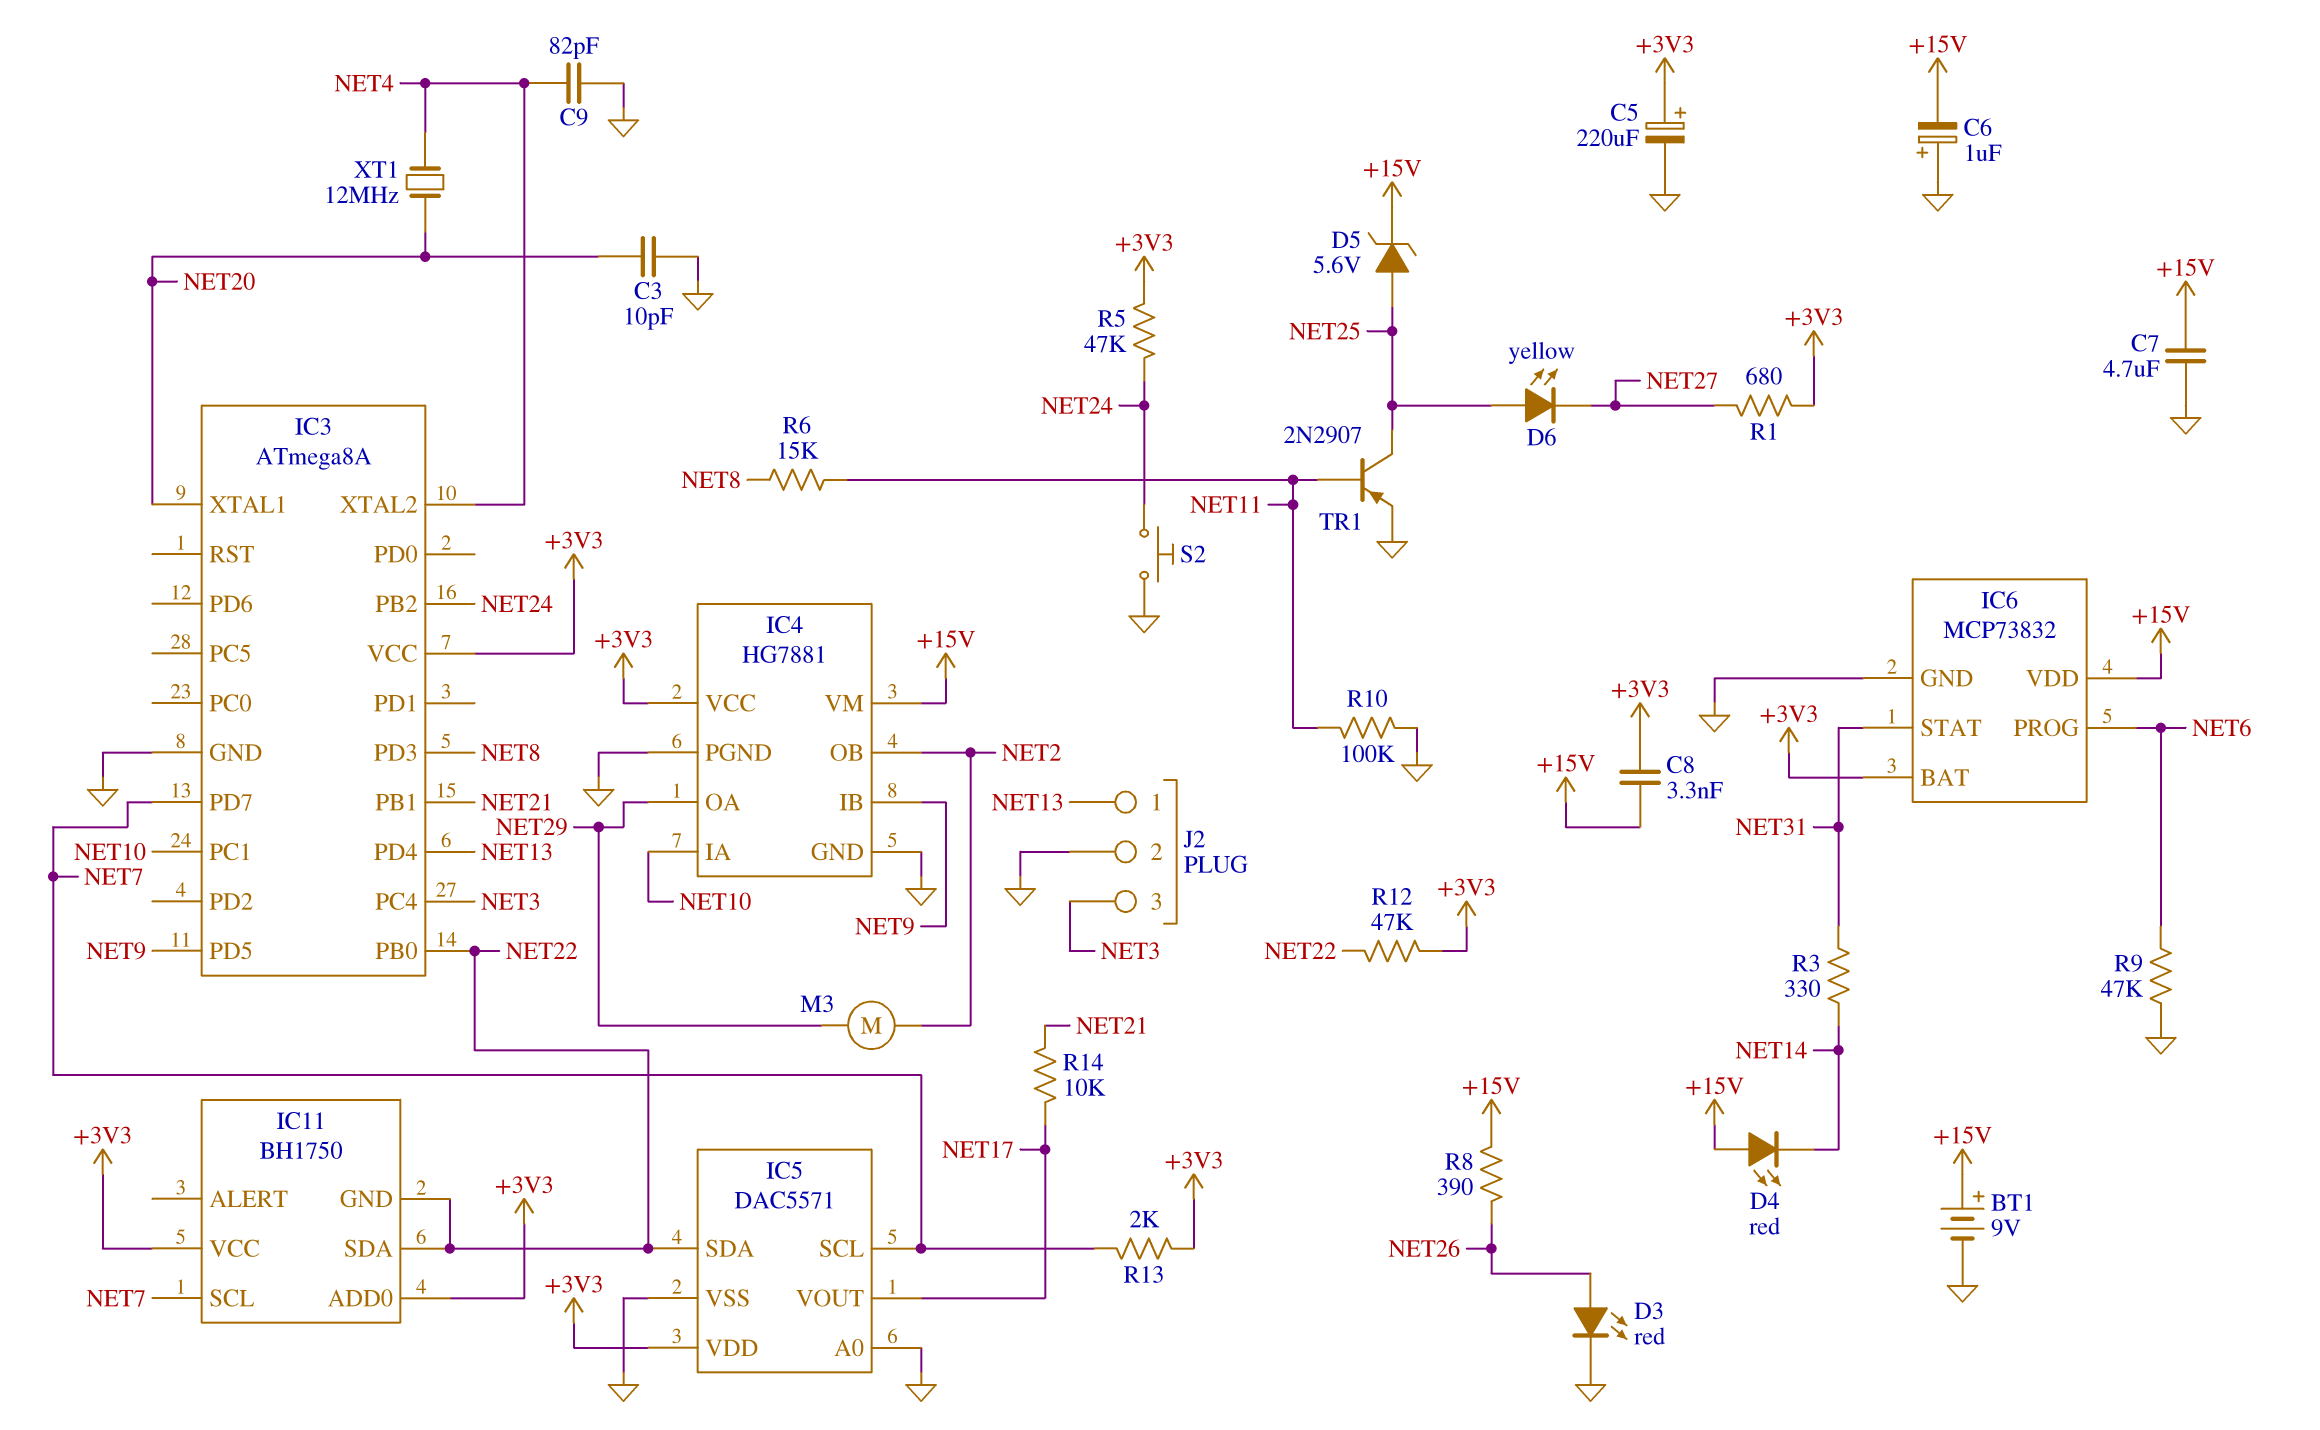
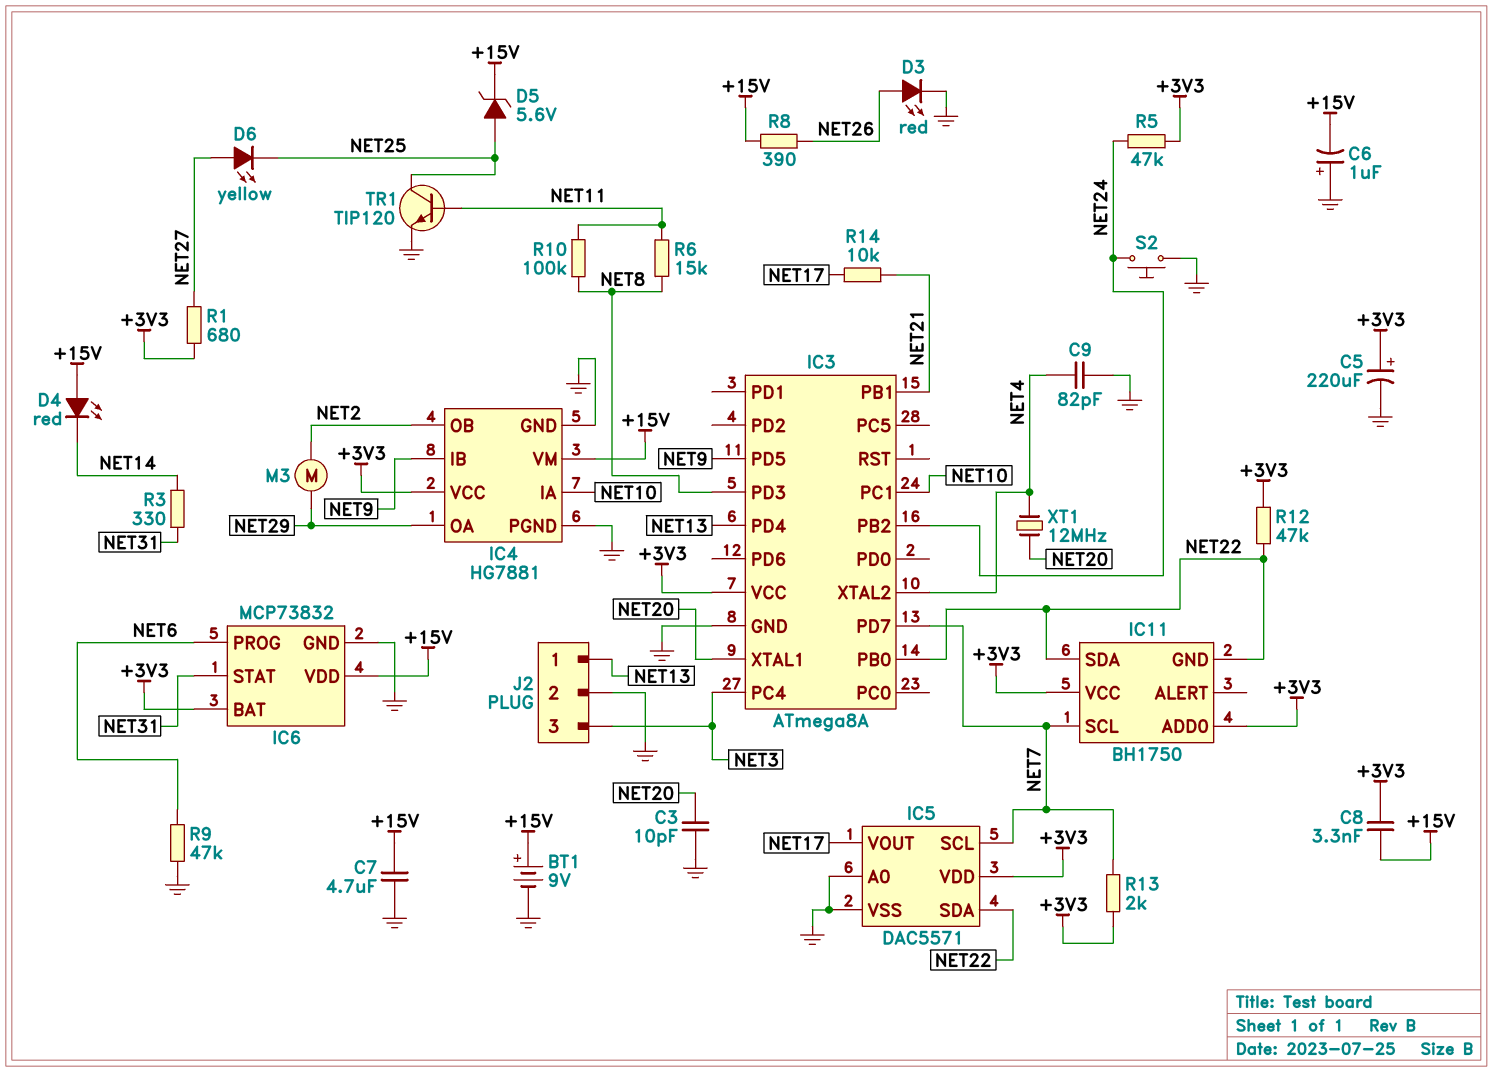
D6: LED yellow (A NET25, K NET27) -> LED yellow (A NET27, K NET25)
R10: 100k (GND, NET11) -> 100k (NET8, NET11)
TR1: PNP 2N2907 (B NET11, C NET25, E GND) -> NPN TIP120 (B NET11, C NET25, E GND)

